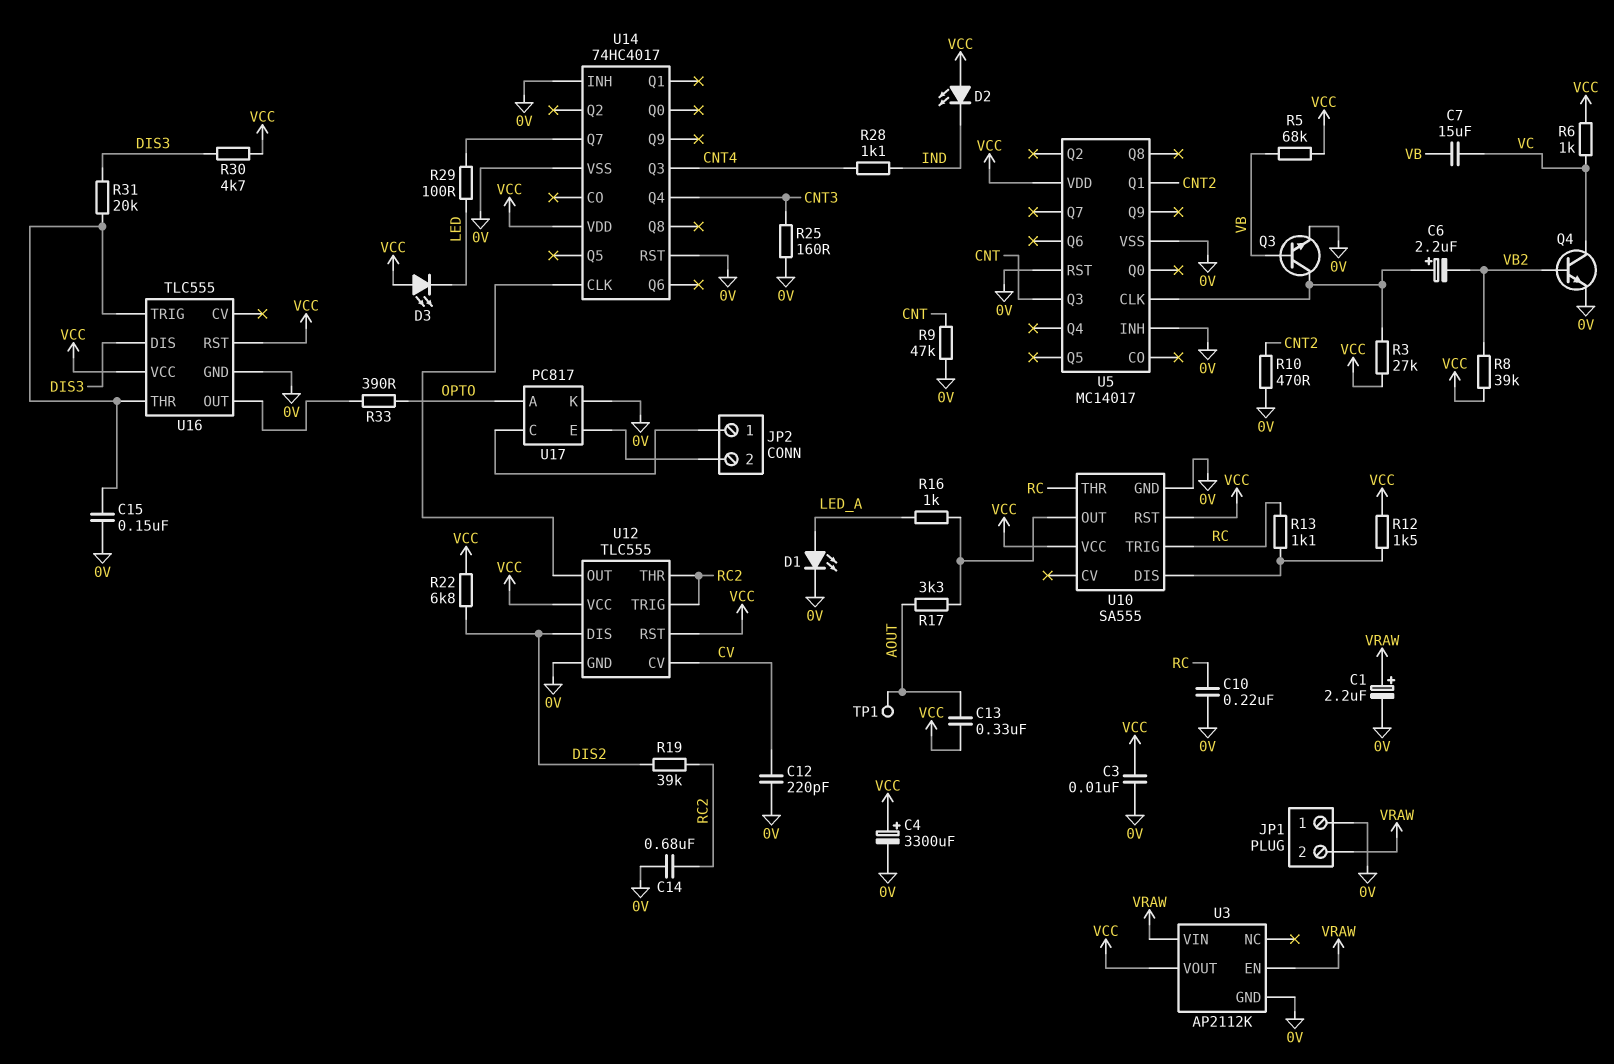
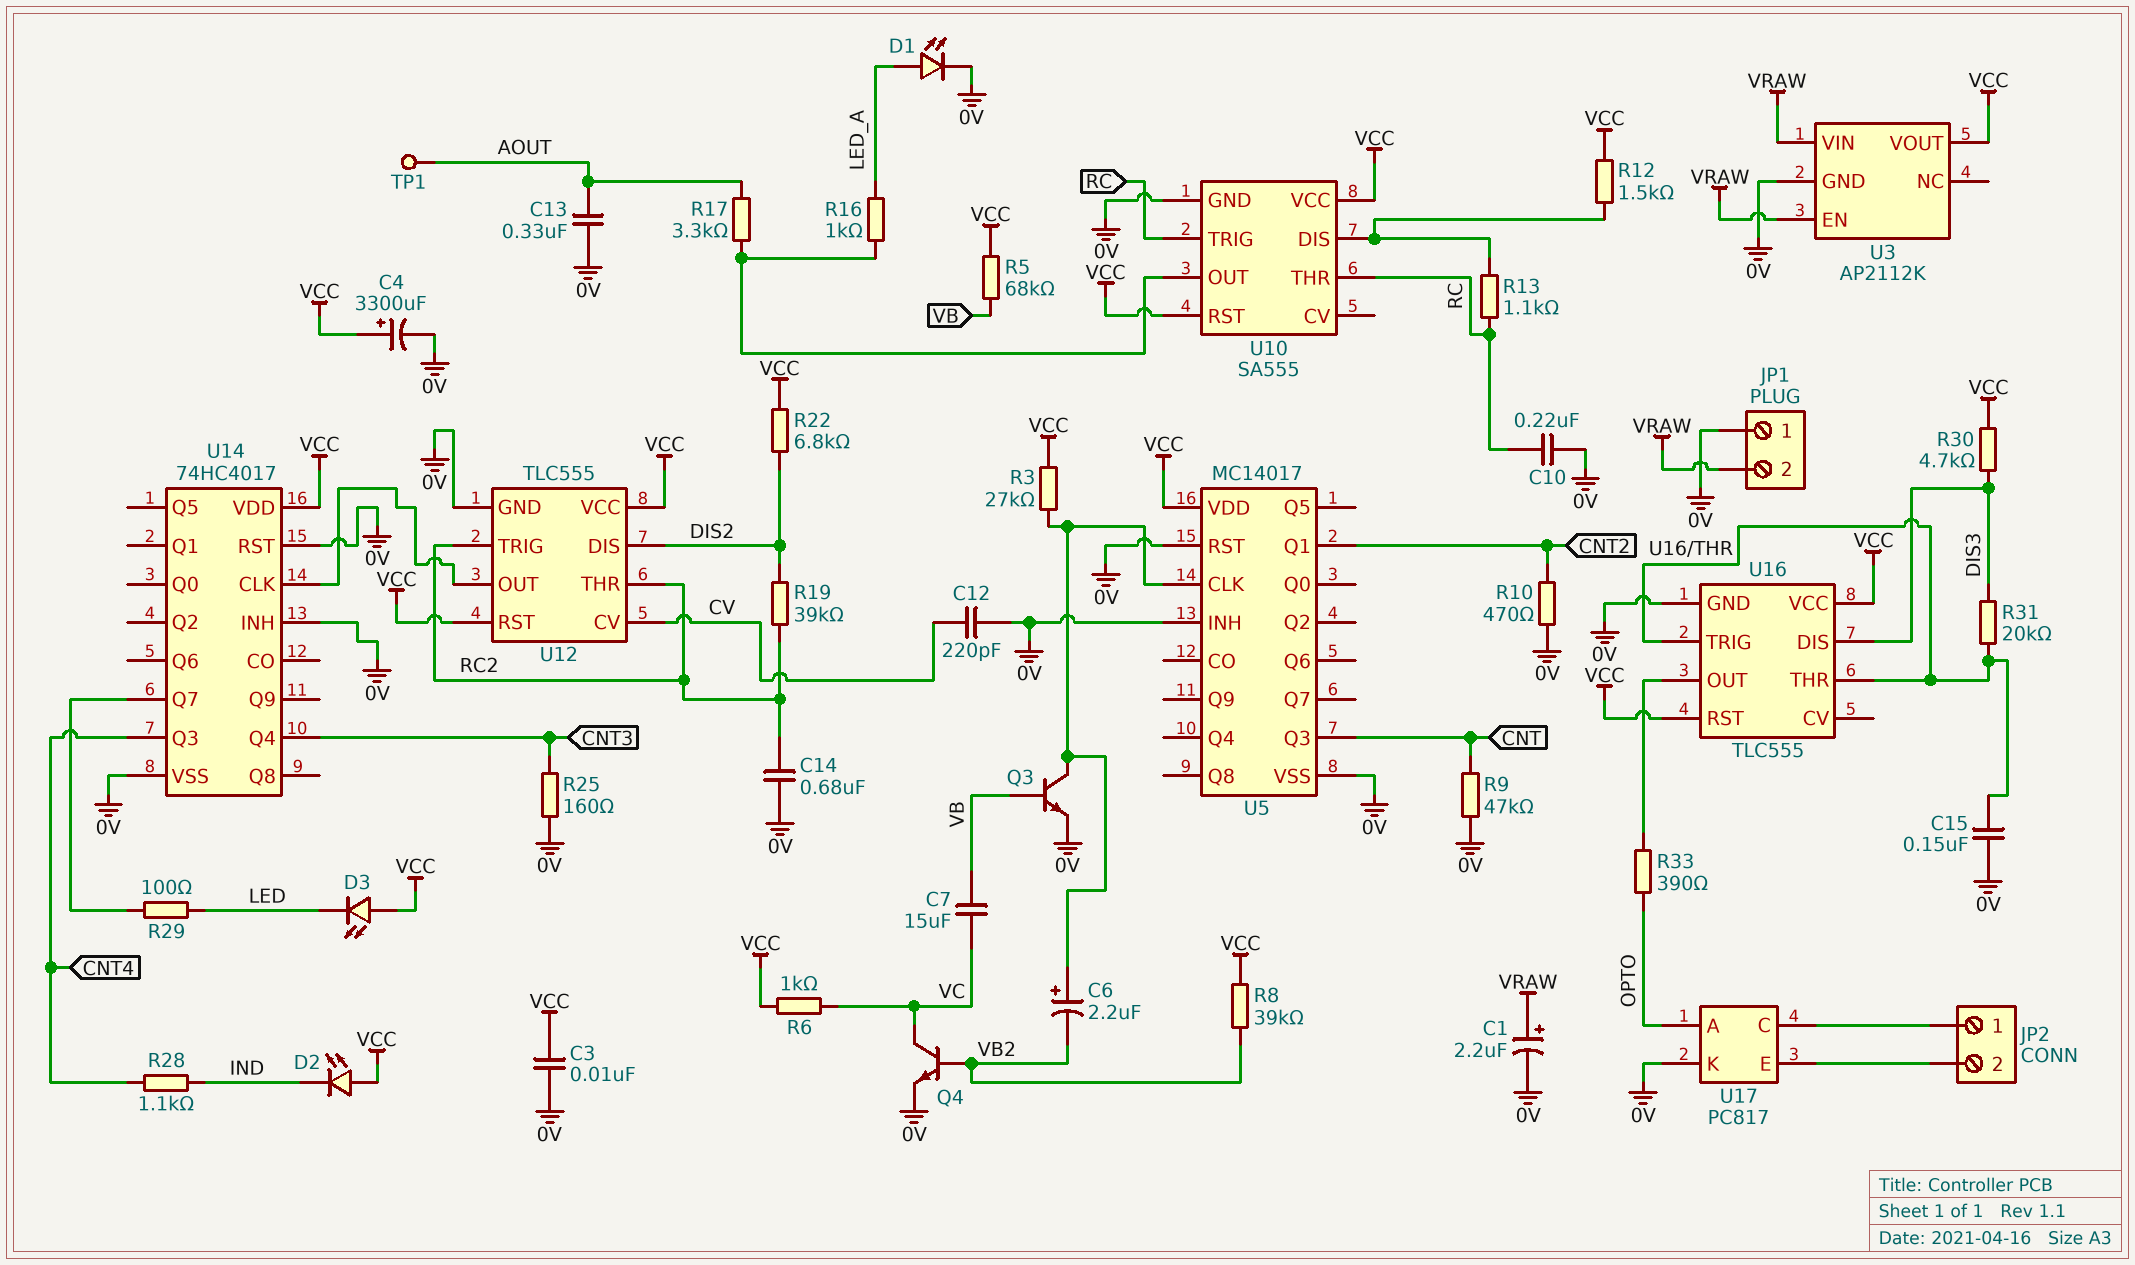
C13: 330nF (AOUT, VCC) -> 330nF (0V, AOUT)

